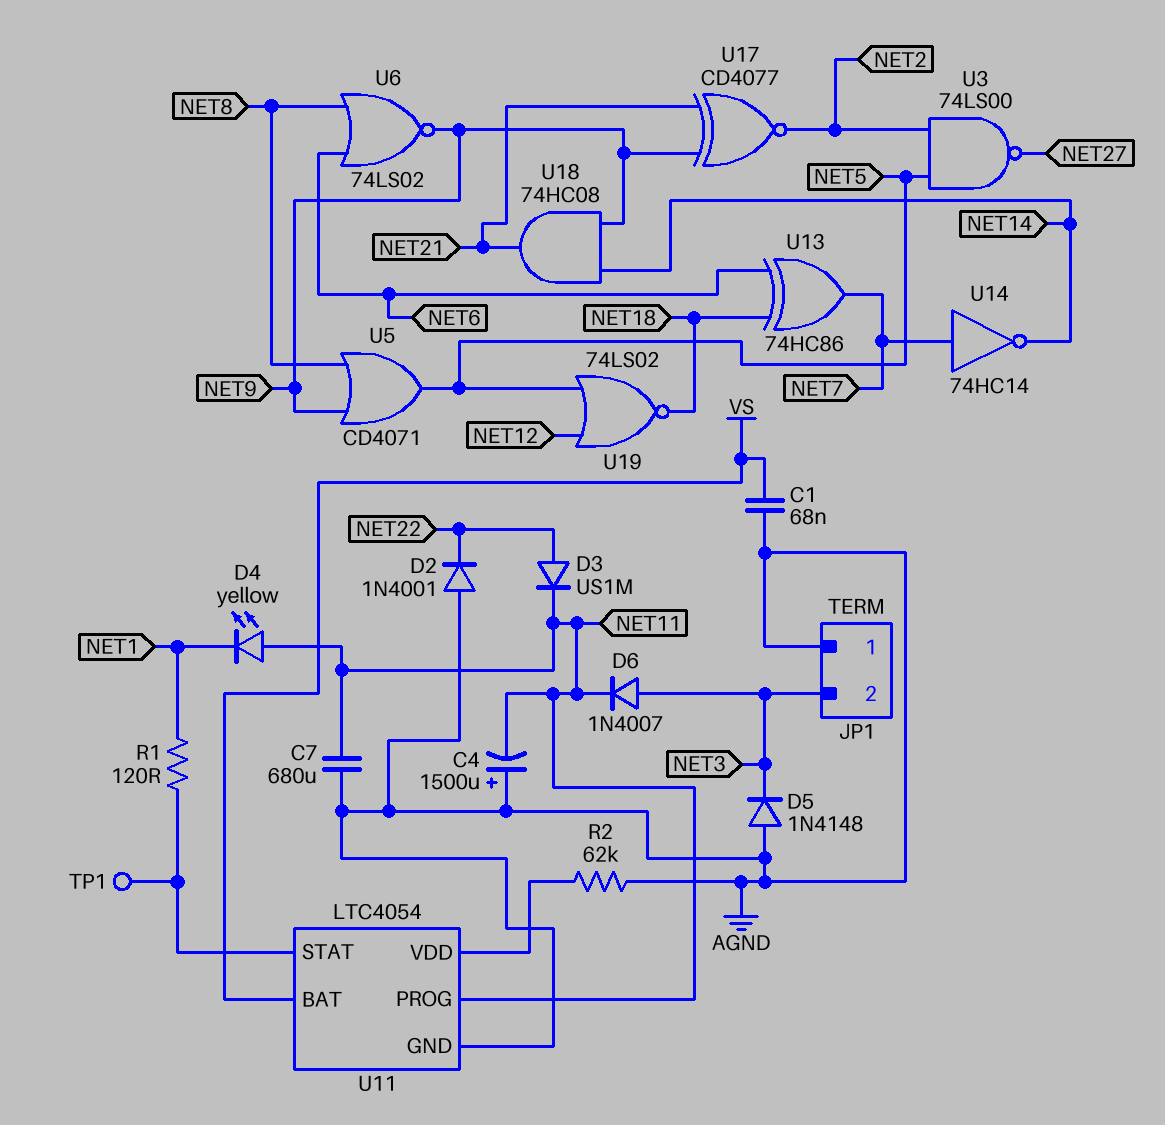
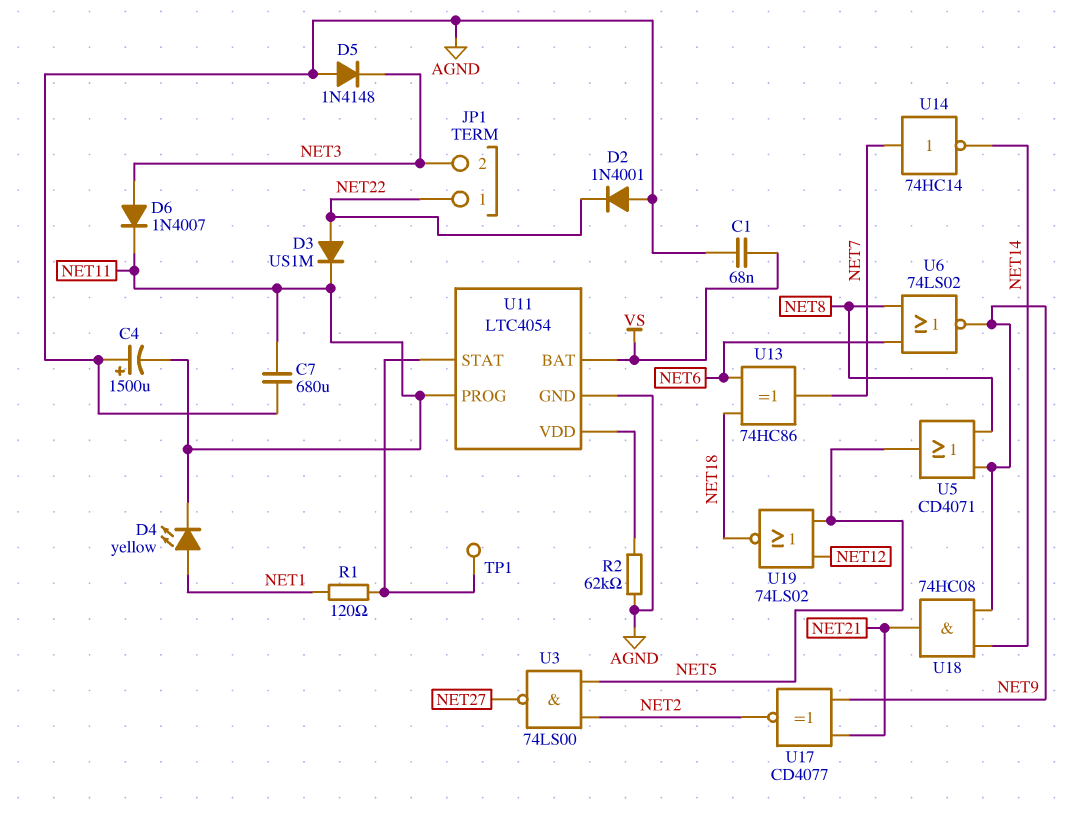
D4: LED yellow (A NET11, K NET1) -> LED yellow (A NET1, K NET11)
JP1 pin 1: AGND -> NET22

